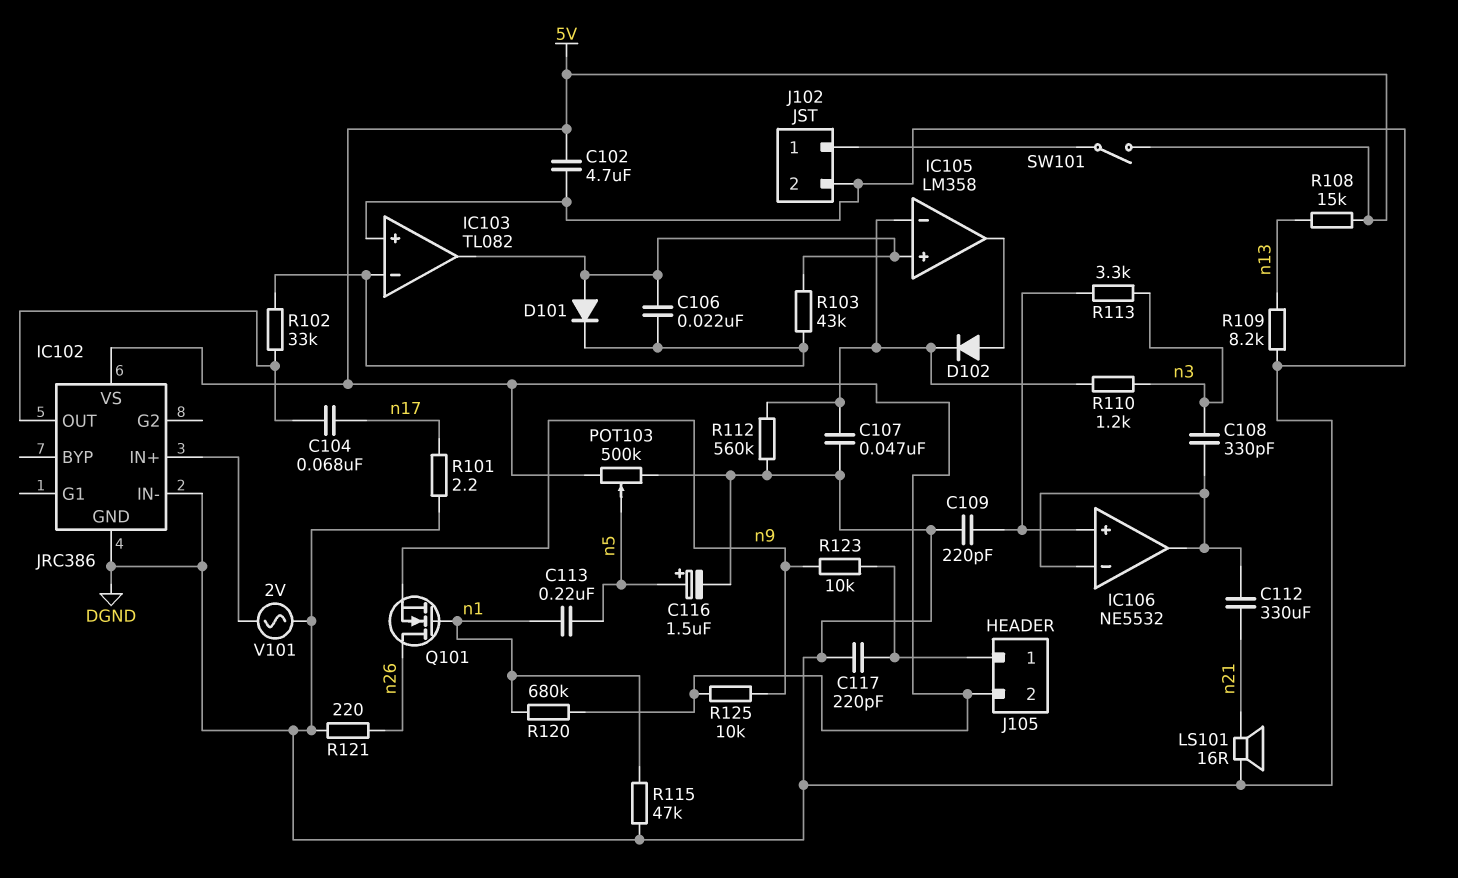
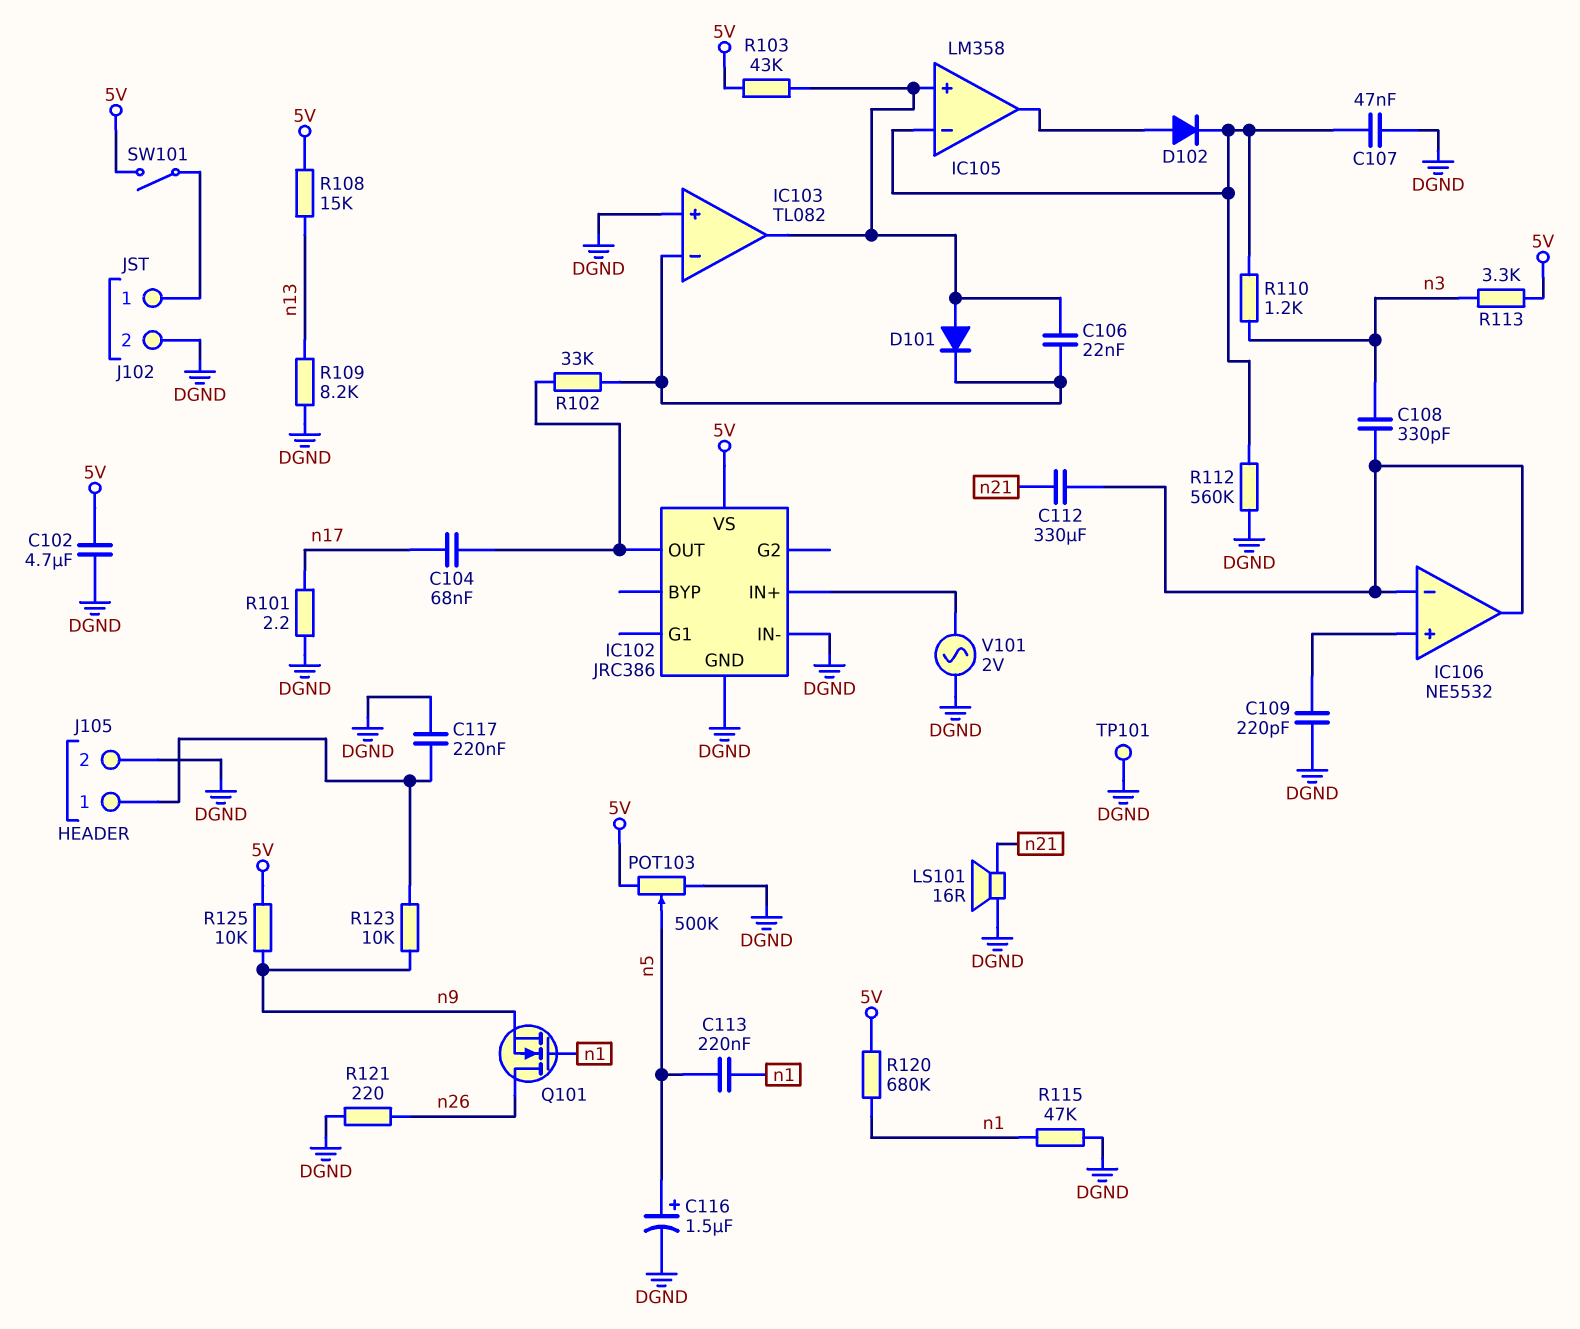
C117: 220pF (DGND, J105/1) -> 220nF (DGND, J105/1)
J105 pin 2: 5V -> DGND
R103: 43k (IC103/in-, IC103/out) -> 43k (5V, IC103/out)
R113: 3.3k (IC106/in+, n3) -> 3.3k (5V, n3)
TP101: none -> test point (DGND)

